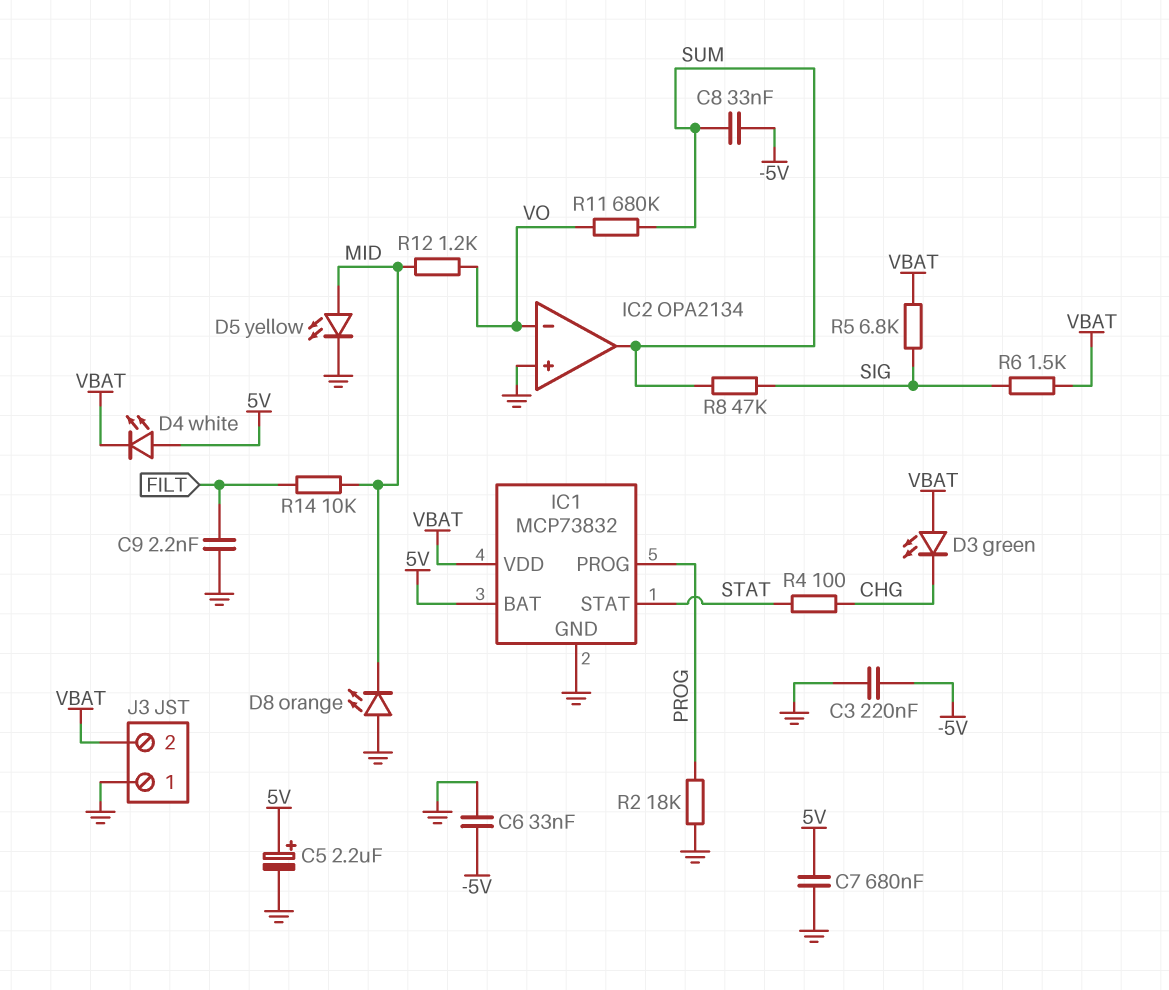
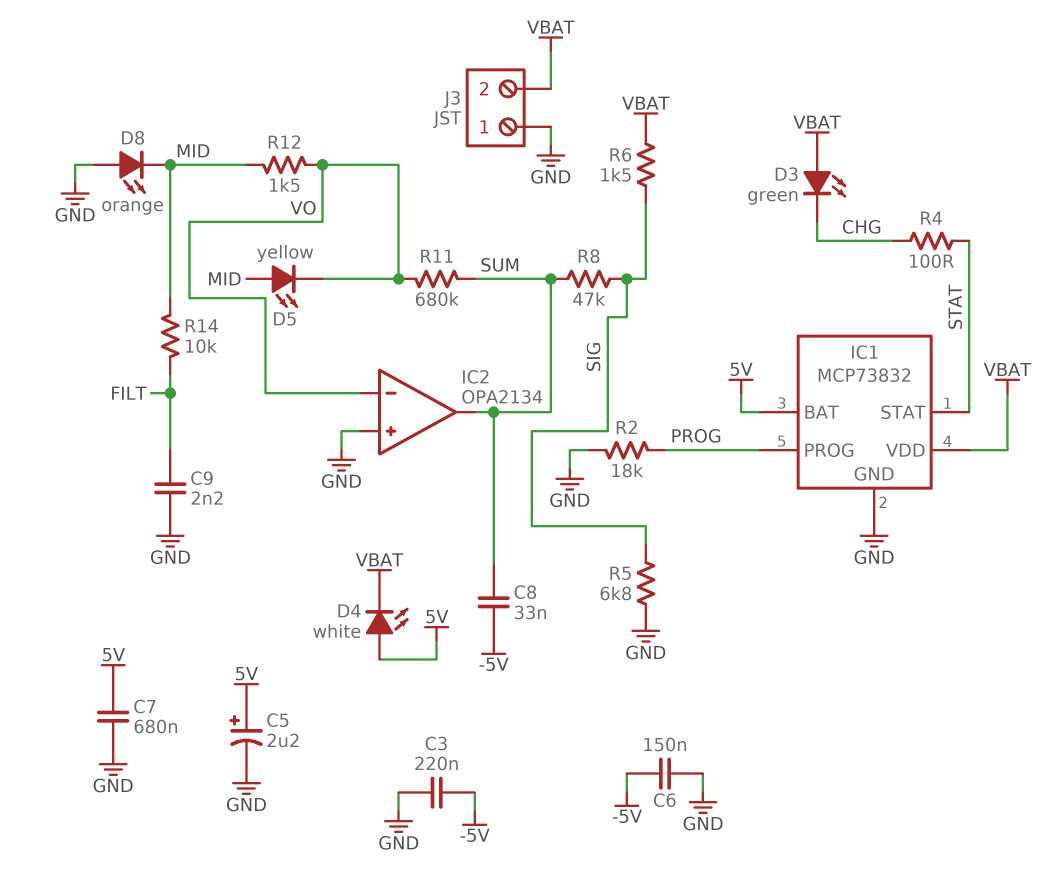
C6: 33nF (-5V, GND) -> 150nF (-5V, GND)
D5: LED yellow (A MID, K GND) -> LED yellow (A MID, K VO)
R5: 6.8k (SIG, VBAT) -> 6.8k (GND, SIG)
R12: 1.2k (MID, VO) -> 1.5k (MID, VO)

